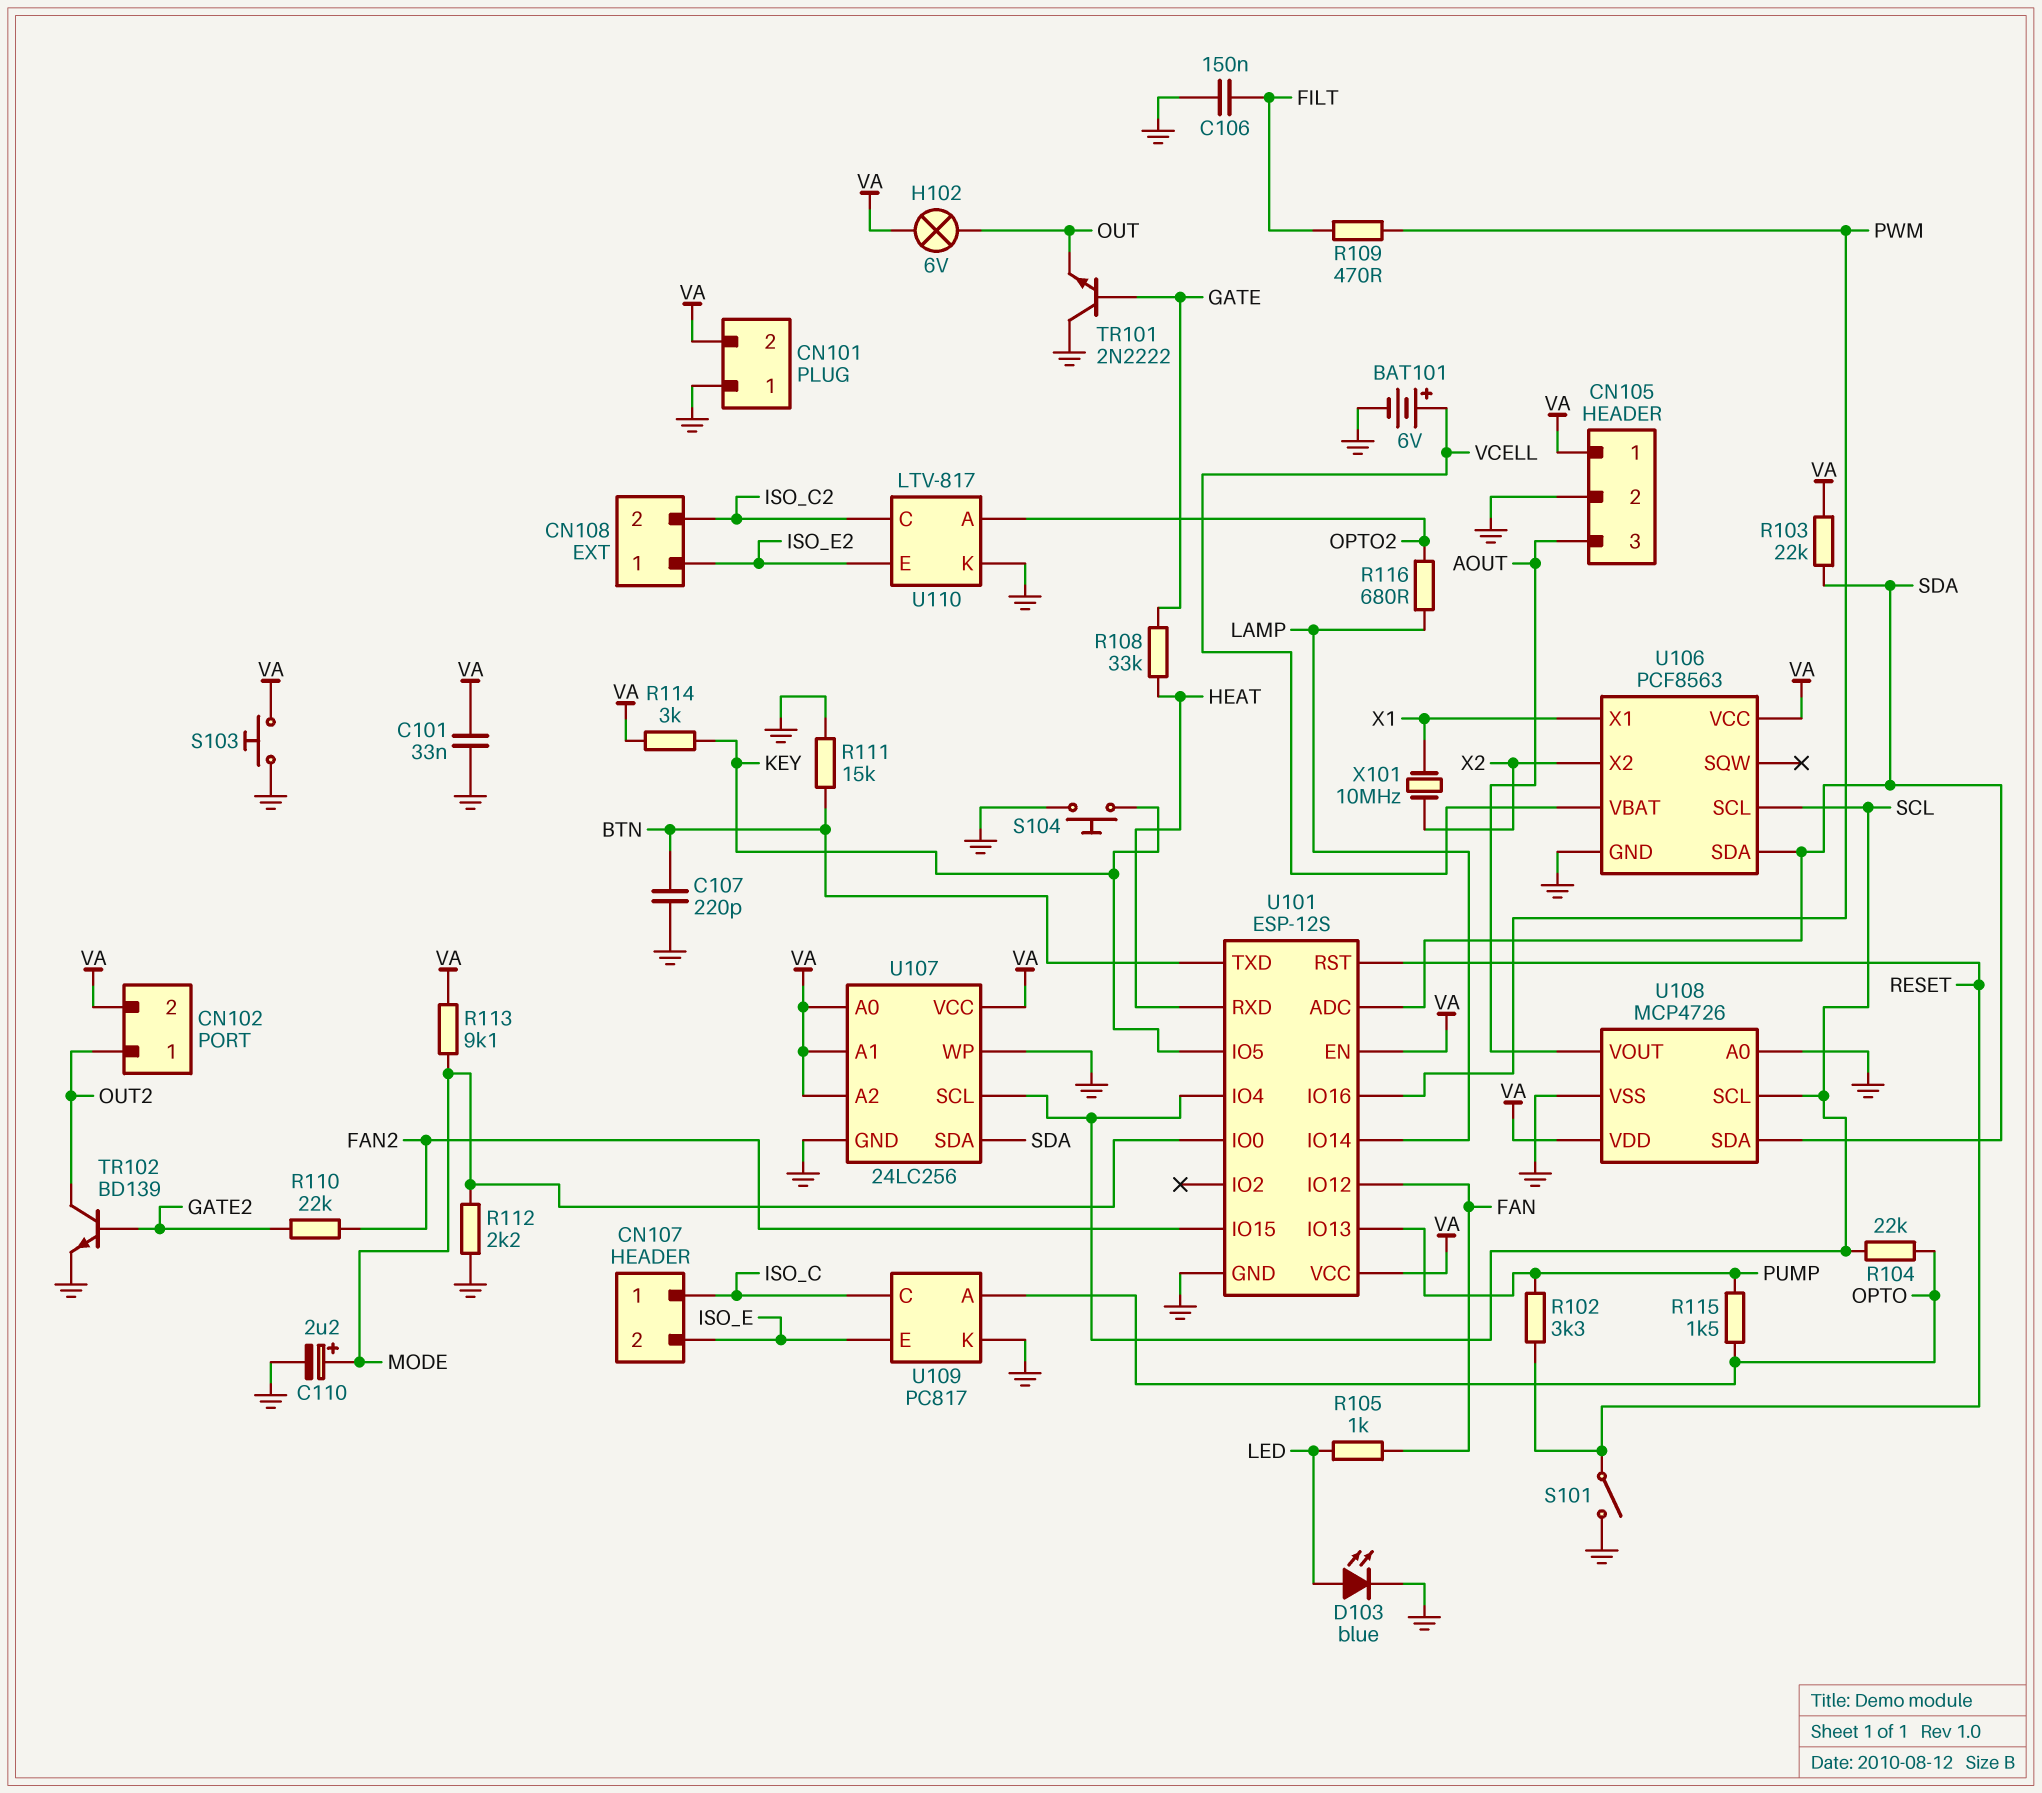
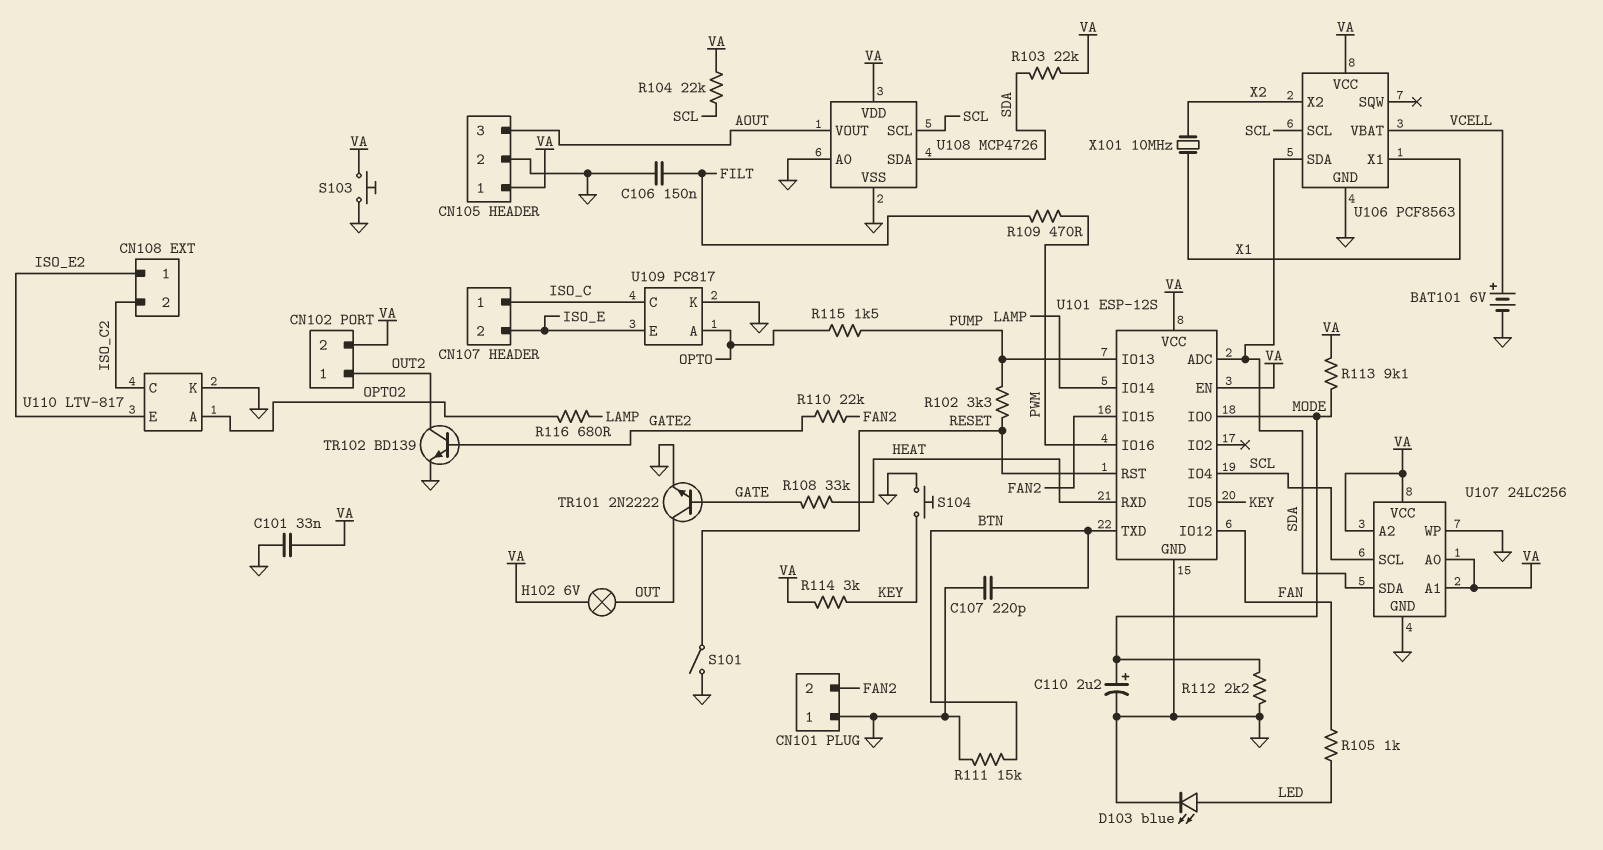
CN101 pin 2: VA -> FAN2
R104: 22k (OPTO, SCL) -> 22k (SCL, VA)
TR101: NPN 2N2222 (B GATE, C GND, E OUT) -> NPN 2N2222 (B GATE, C OUT, E GND)

